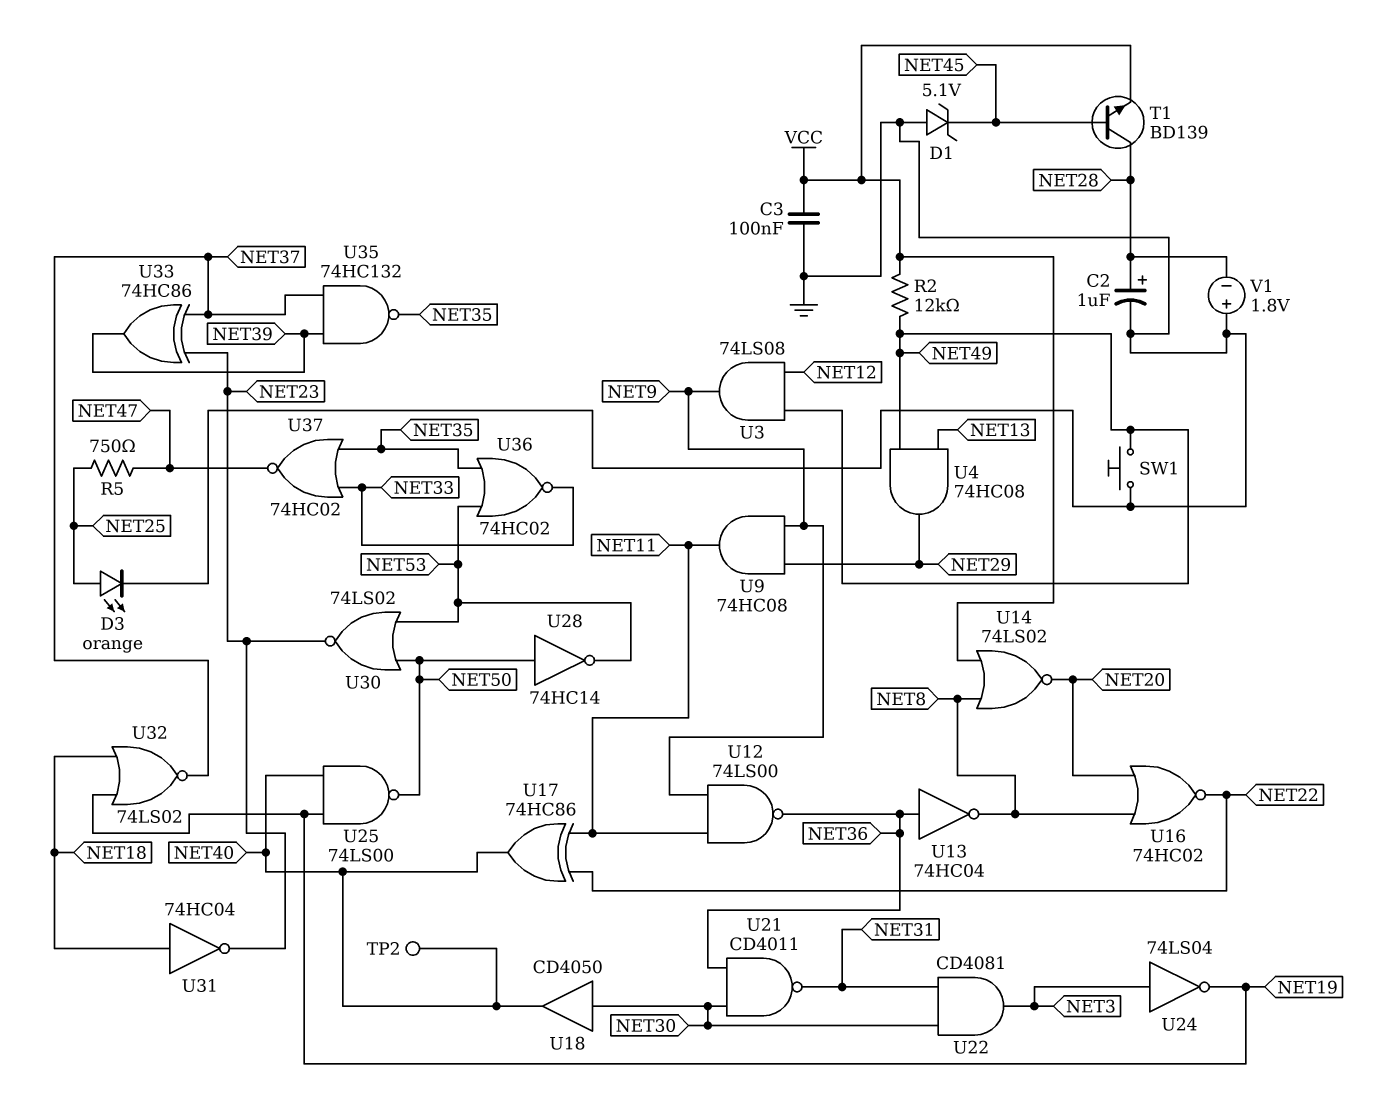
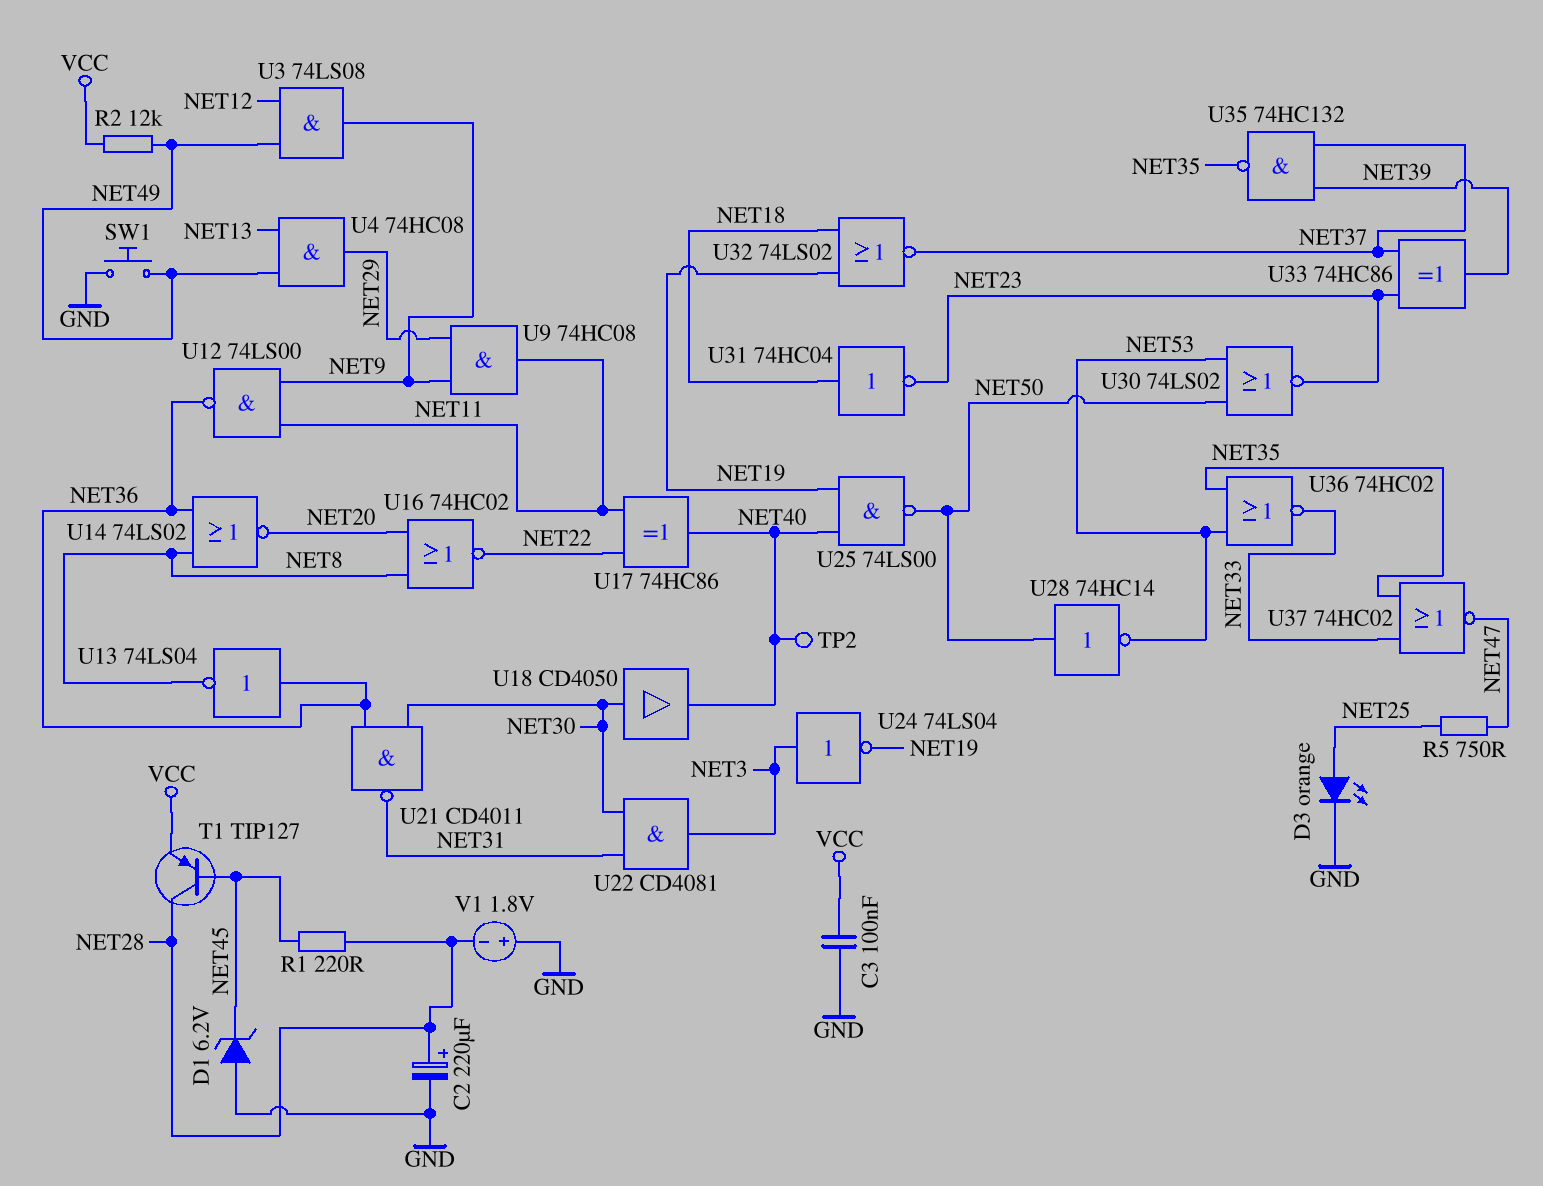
C2: 1uF (plus NET28, minus GND) -> 220uF (plus NET28, minus GND)
D1: zener 5.1V (A GND, K NET45) -> zener 6.2V (A GND, K NET45)
R1: none -> 220 (NET28, NET45)
T1: NPN BD139 (B NET45, C NET28, E VCC) -> PNP TIP127 (B NET45, C NET28, E VCC)
U13: NOT 74HC04 (in NET36, out NET8) -> NOT 74LS04 (in NET36, out NET8)
U14: NOR 74LS02 (in NET8, in VCC, out NET20) -> NOR 74LS02 (in NET8, in NET36, out NET20)

